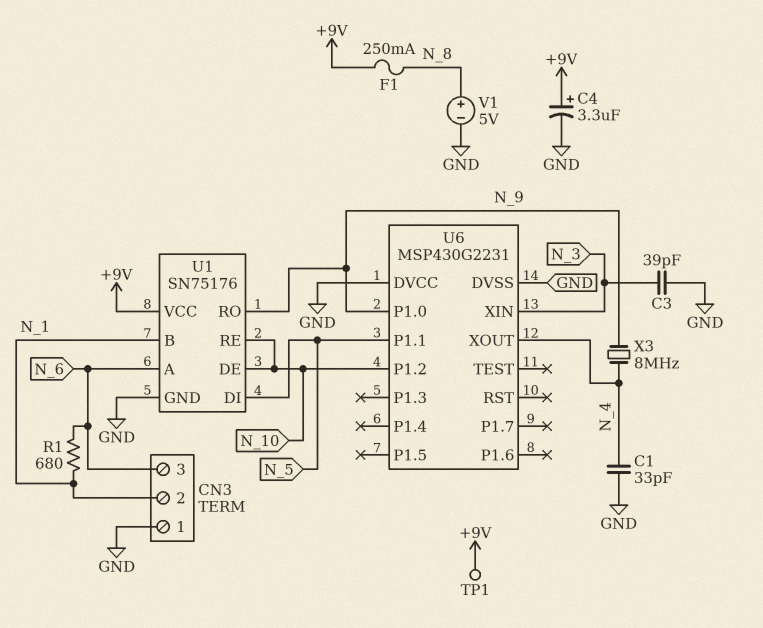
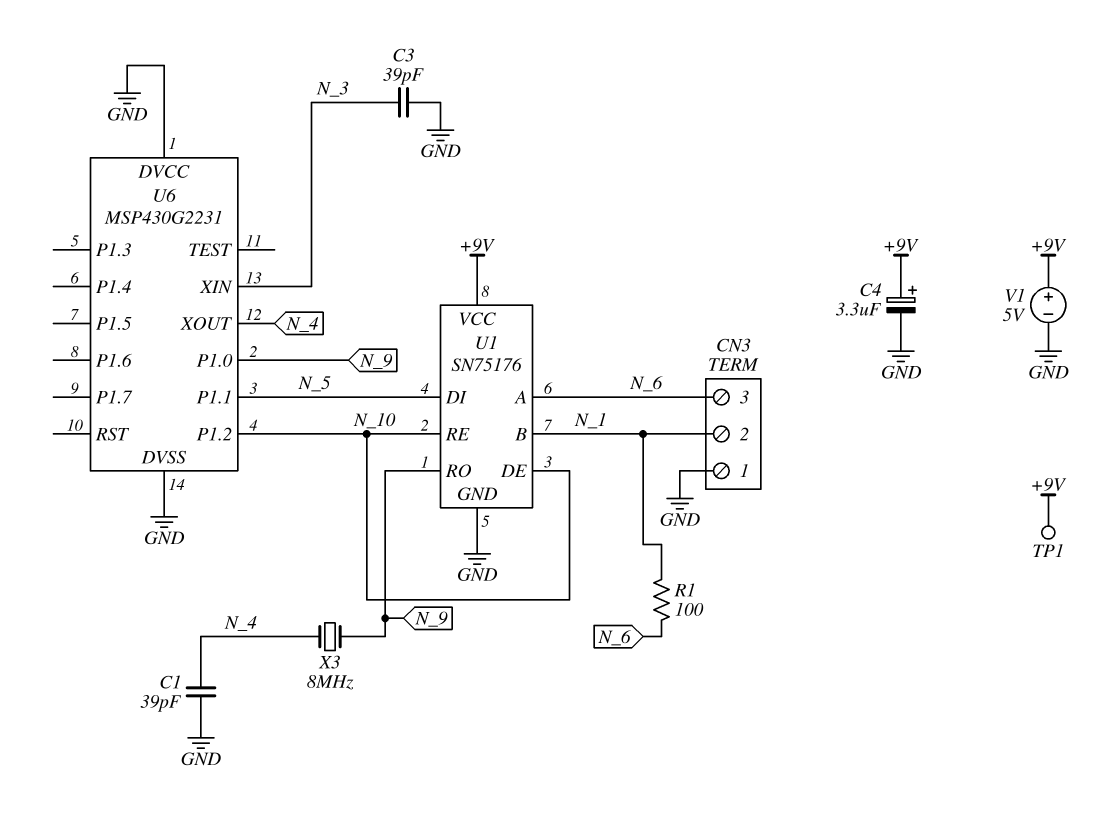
C1: 33pF (GND, N_4) -> 39pF (GND, N_4)
F1: 250mA (+9V, N_8) -> none
R1: 680 (N_1, N_6) -> 100 (N_1, N_6)
V1: 5V (plus N_8, minus GND) -> 5V (plus +9V, minus GND)

